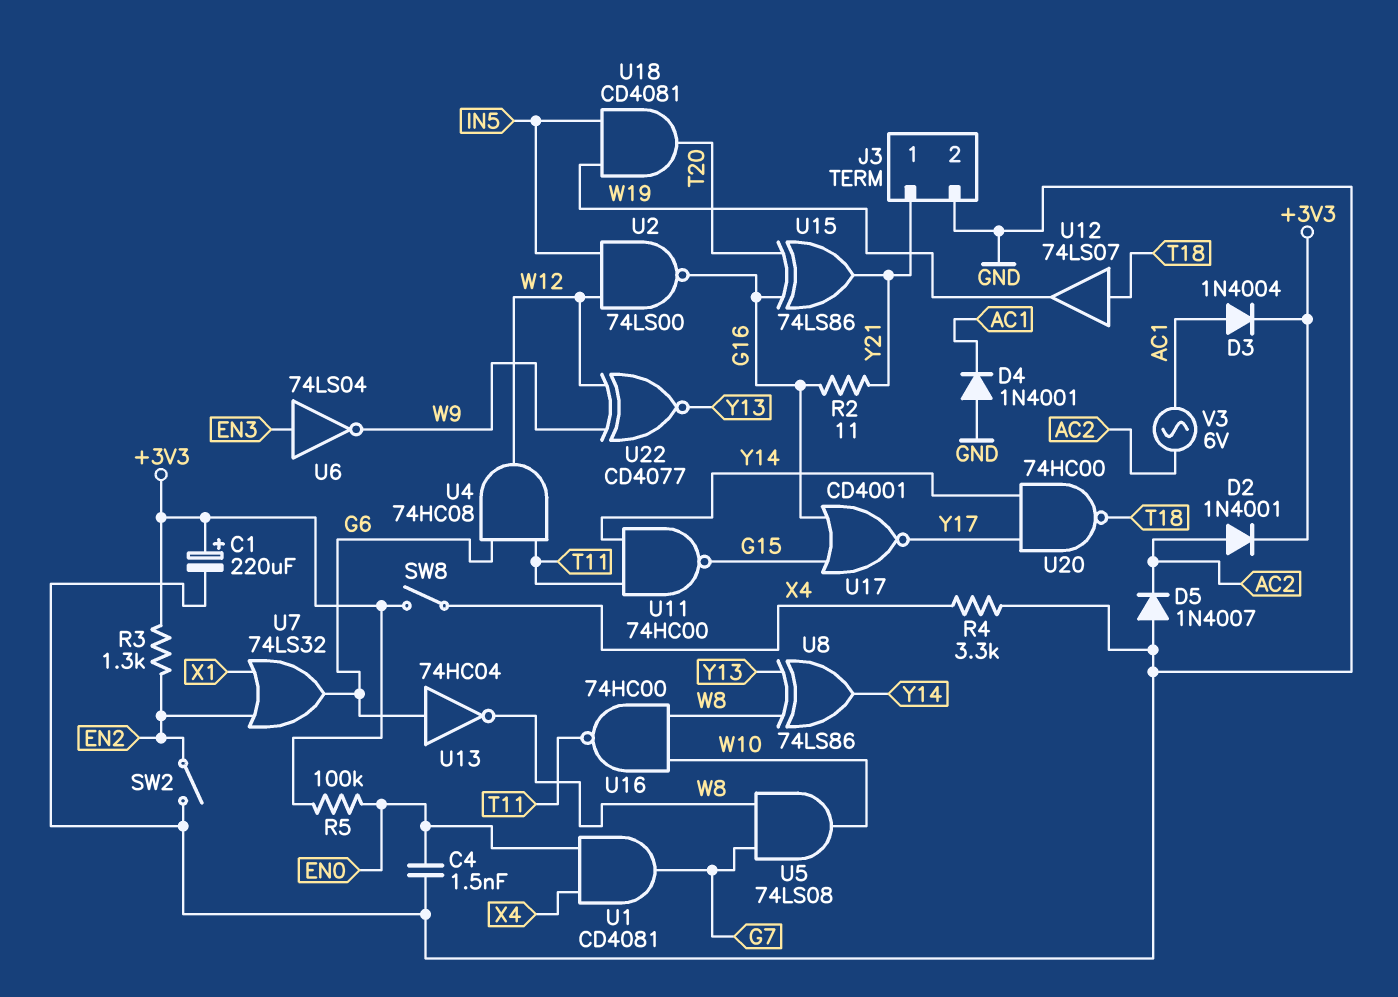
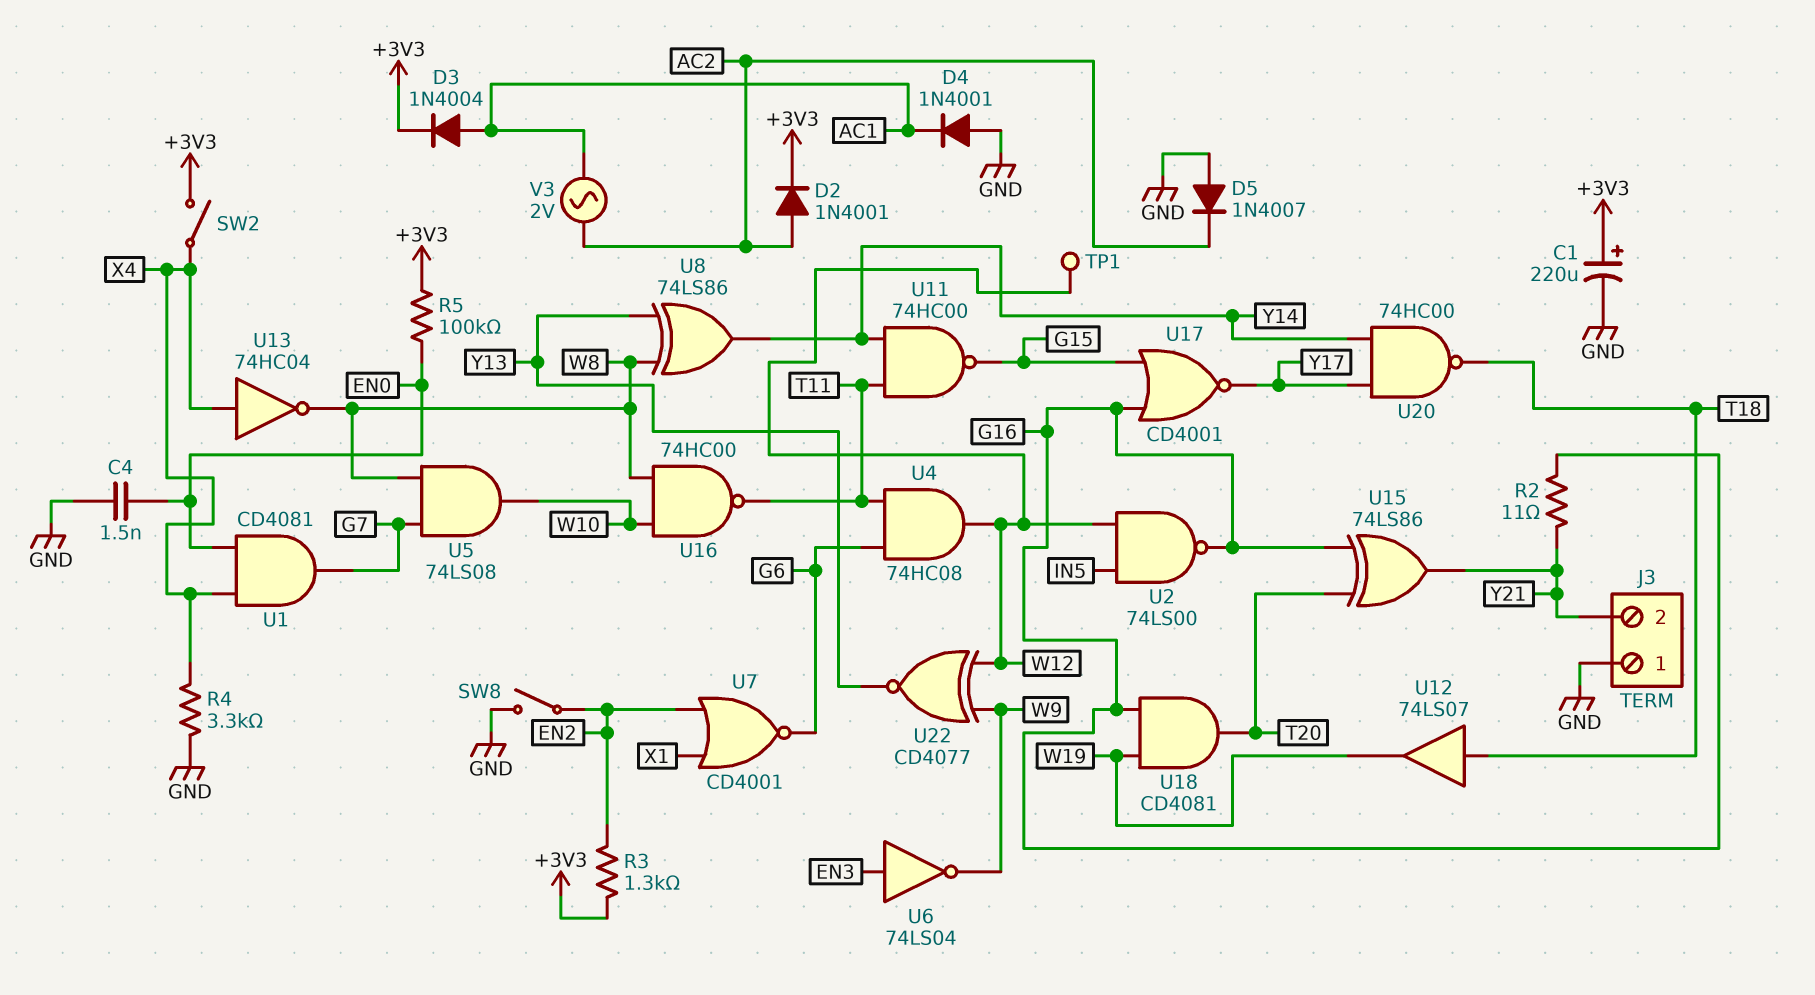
J3 pin 1: Y21 -> GND
J3 pin 2: GND -> Y21
SW2: switch (EN2, GND) -> switch (+3V3, X4)
SW8: switch (+3V3, X4) -> switch (EN2, GND)
TP1: none -> test point (W12)
U7: OR 74LS32 (in EN2, in X1, out G6) -> NOR CD4001 (in EN2, in X1, out G6)
U13: NOT 74HC04 (in G6, out W8) -> NOT 74HC04 (in X4, out W8)
U18: AND CD4081 (in IN5, in W19, out T20) -> AND CD4081 (in G16, in W19, out T20)
V3: AC 6V (AC1, AC2) -> AC 2V (AC1, AC2)

